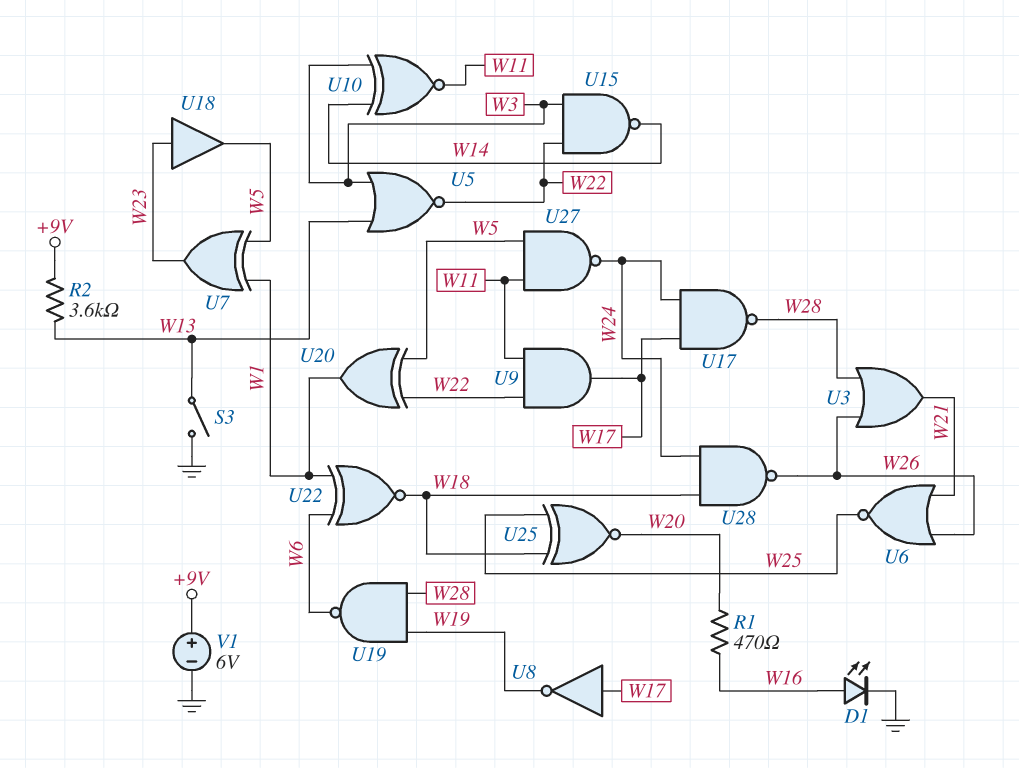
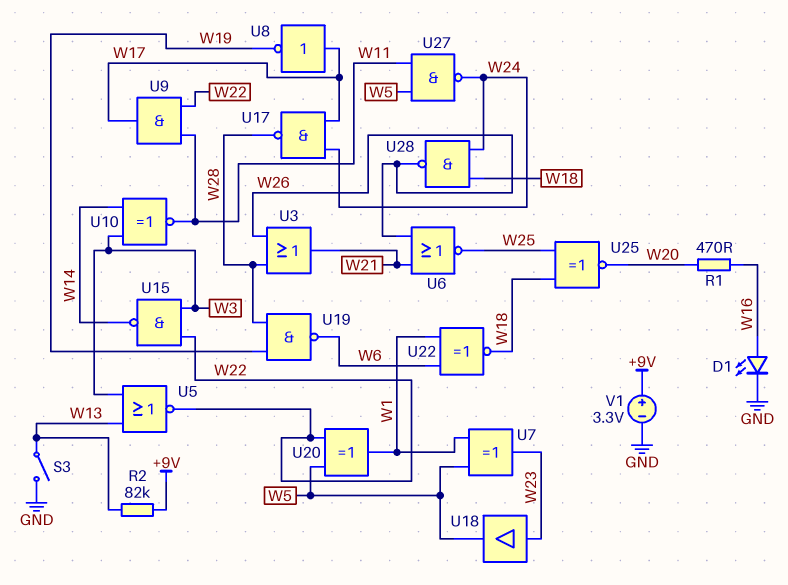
R2: 3.6k (+9V, W13) -> 82k (+9V, W13)
V1: 6V (plus +9V, minus GND) -> 3.3V (plus +9V, minus GND)

